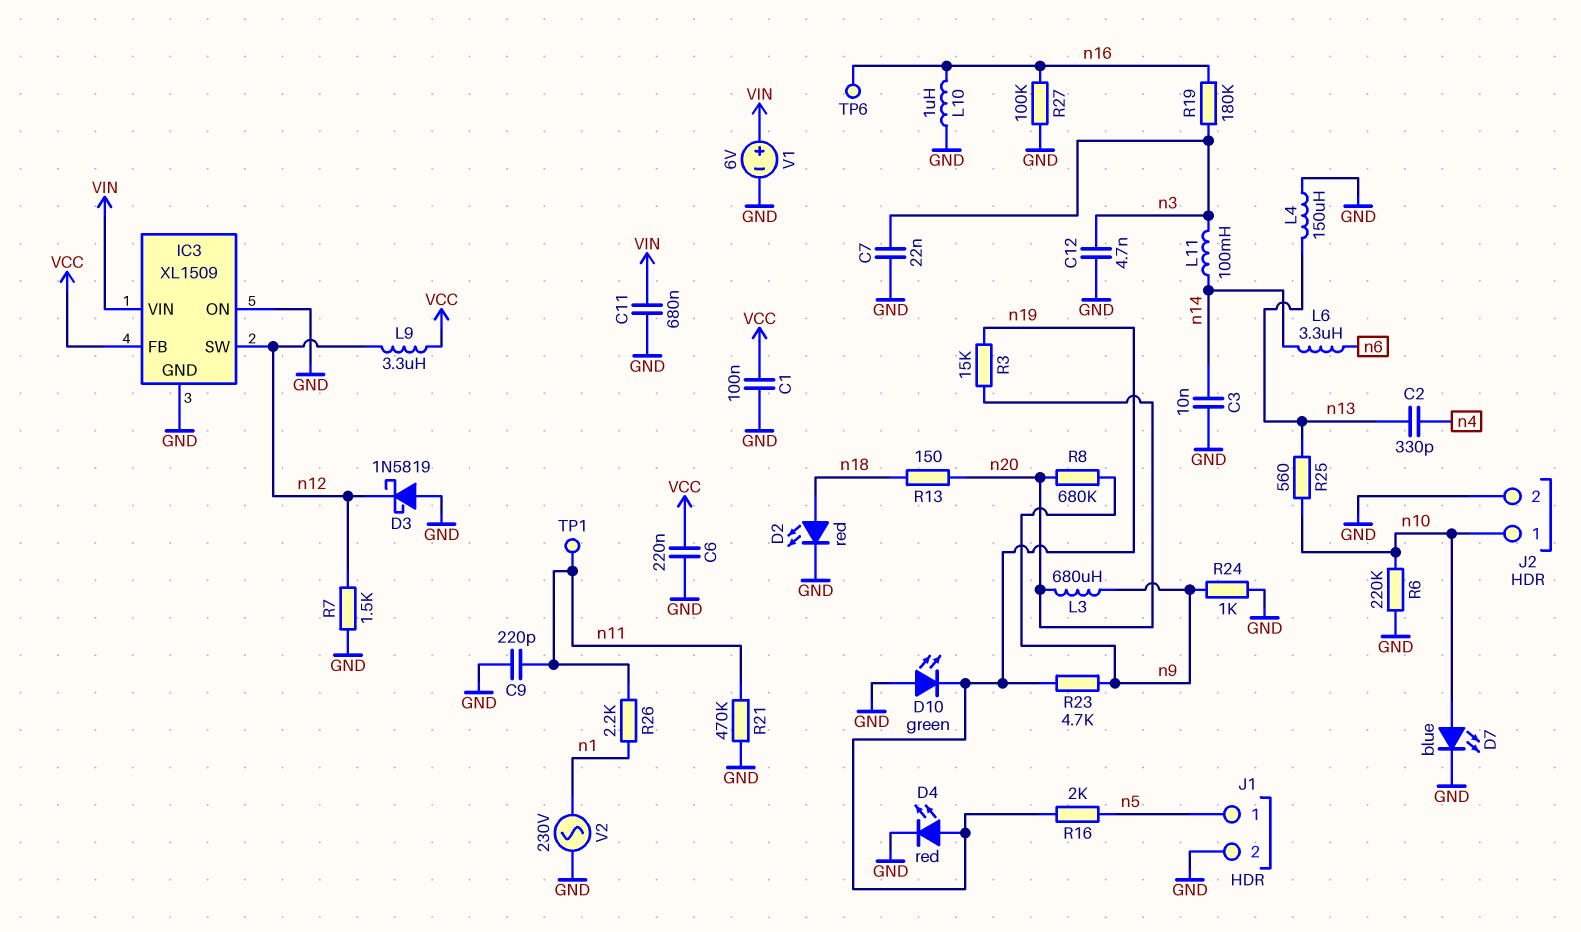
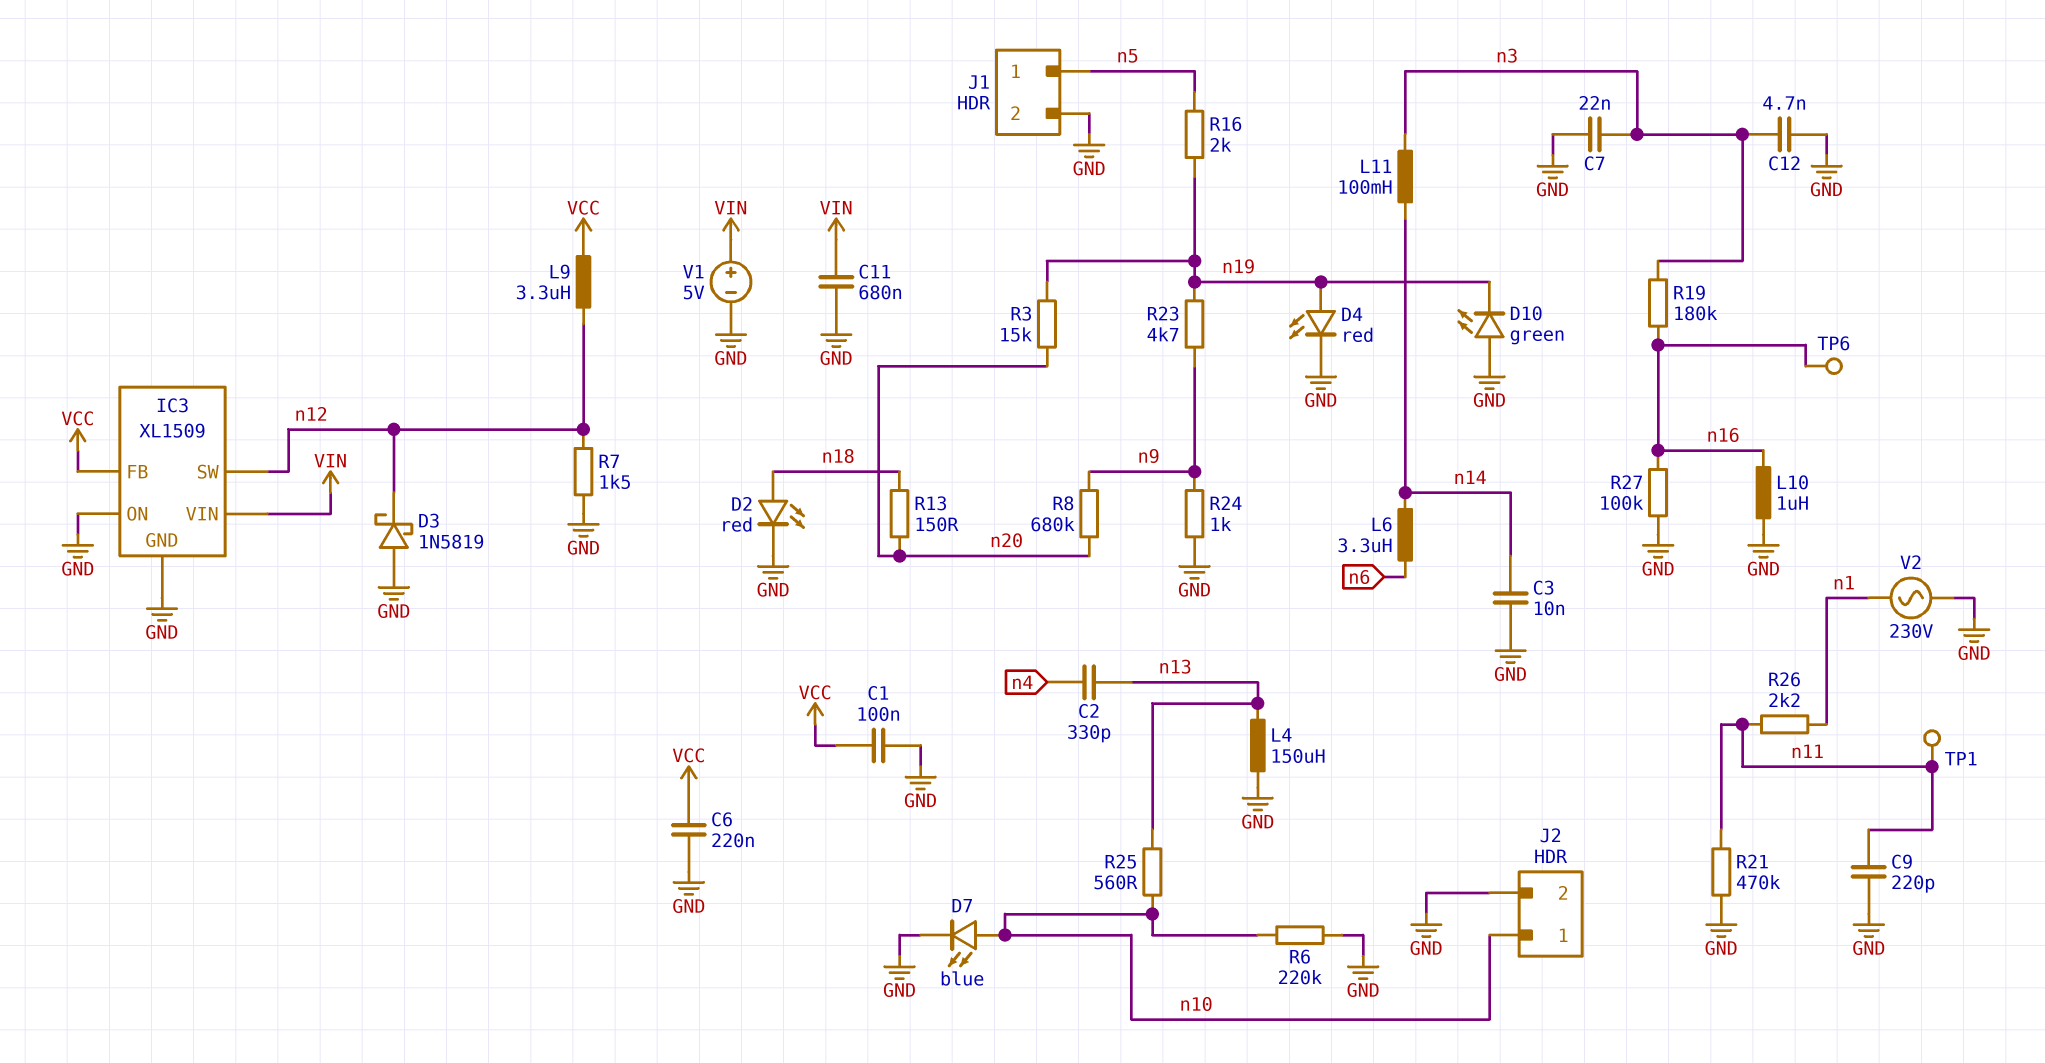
L3: 680uH (n9, n20) -> none
V1: 6V (plus VIN, minus GND) -> 5V (plus VIN, minus GND)

